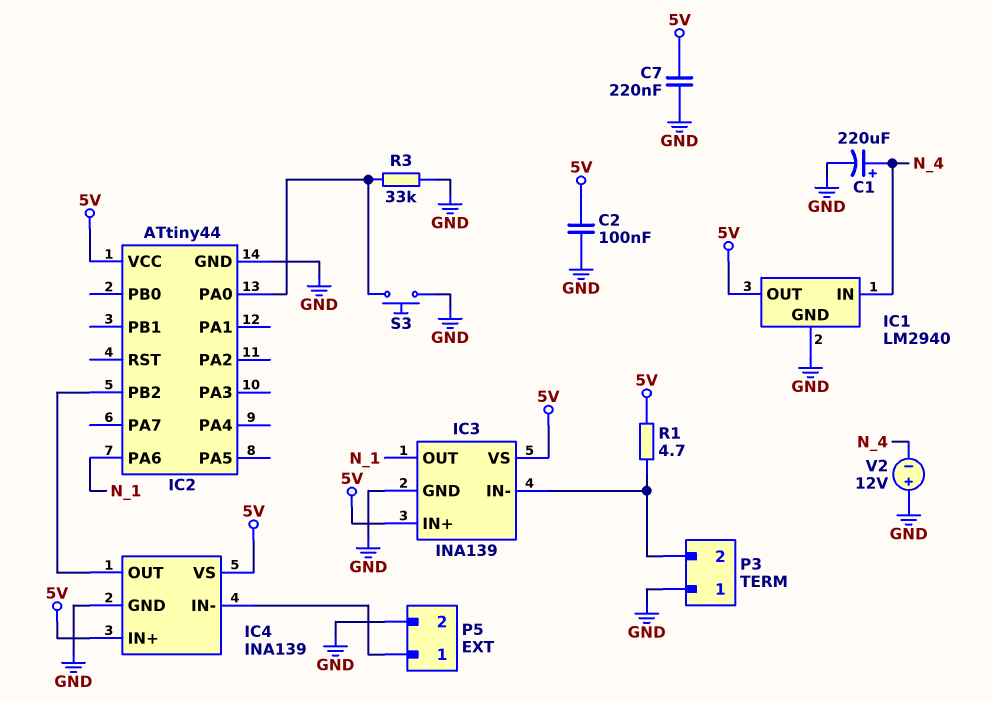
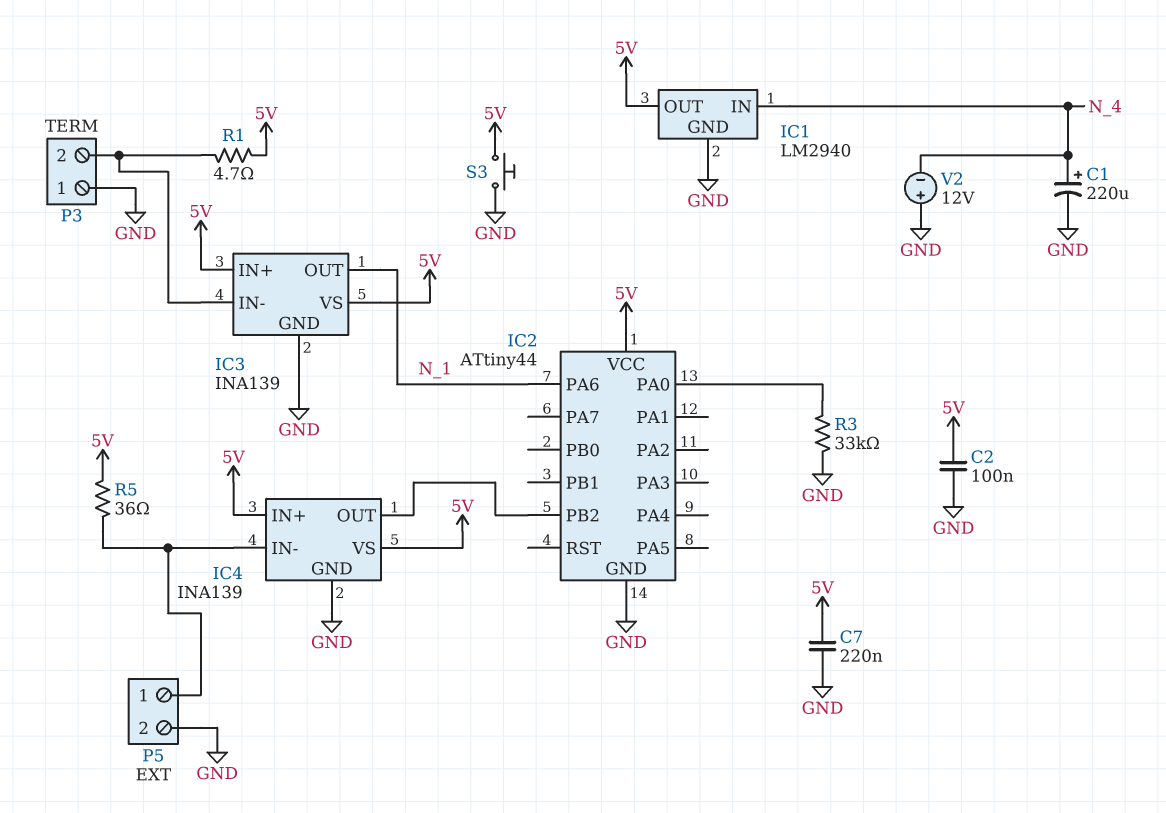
R5: none -> 36 (5V, IC4/IN-)
S3: button (GND, IC2/PA0) -> button (5V, GND)

